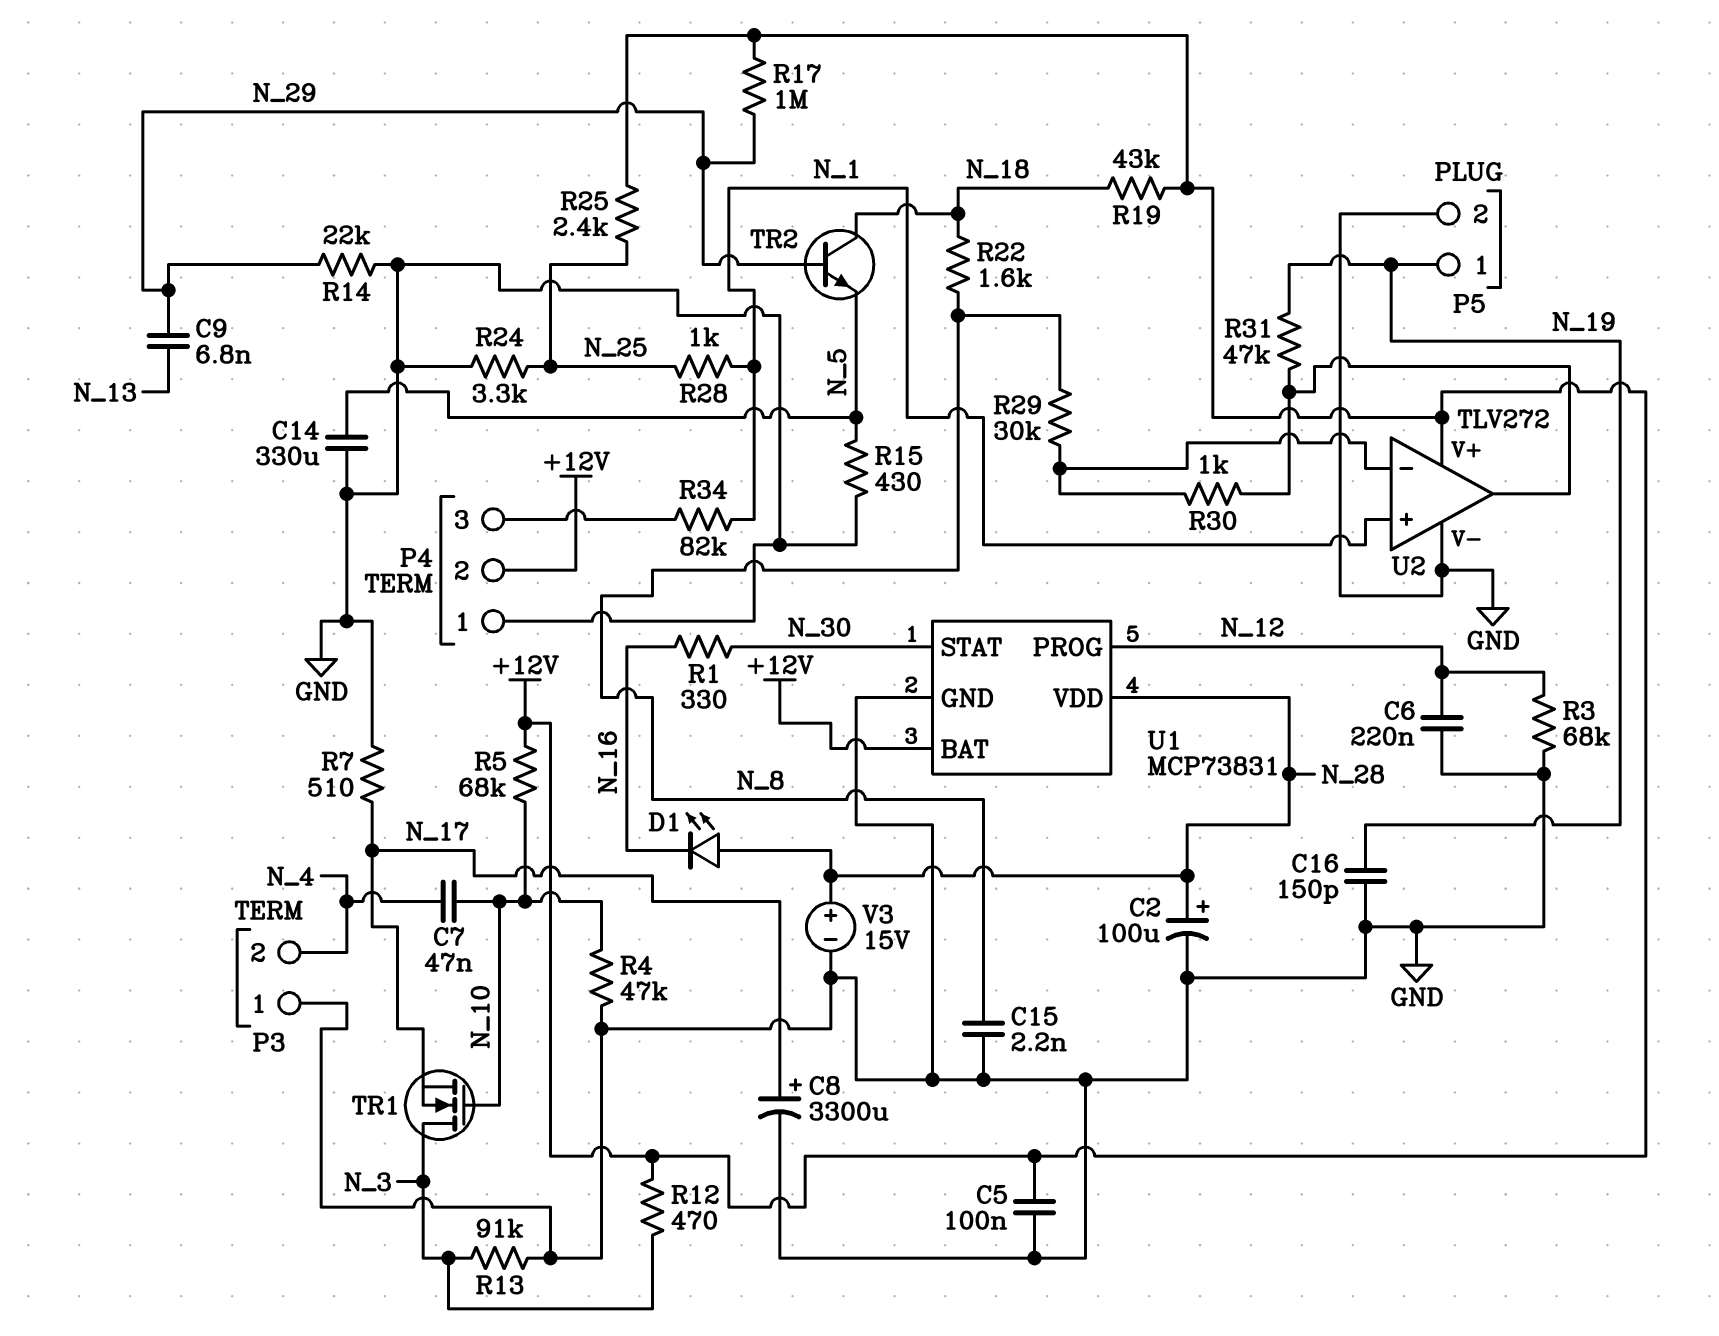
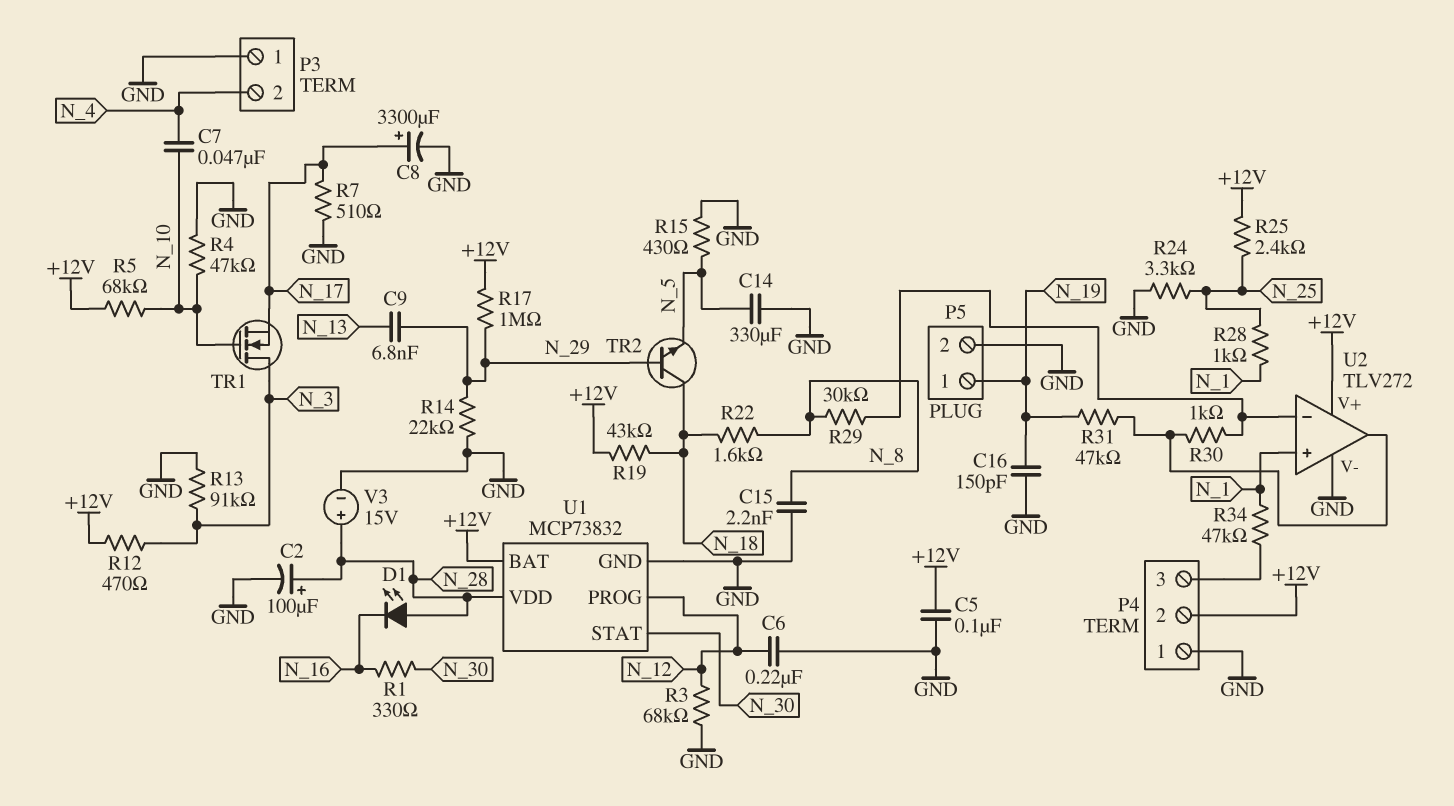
R34: 82k (N_1, P4/3) -> 47k (N_1, P4/3)
U1: MCP73831 -> MCP73832

